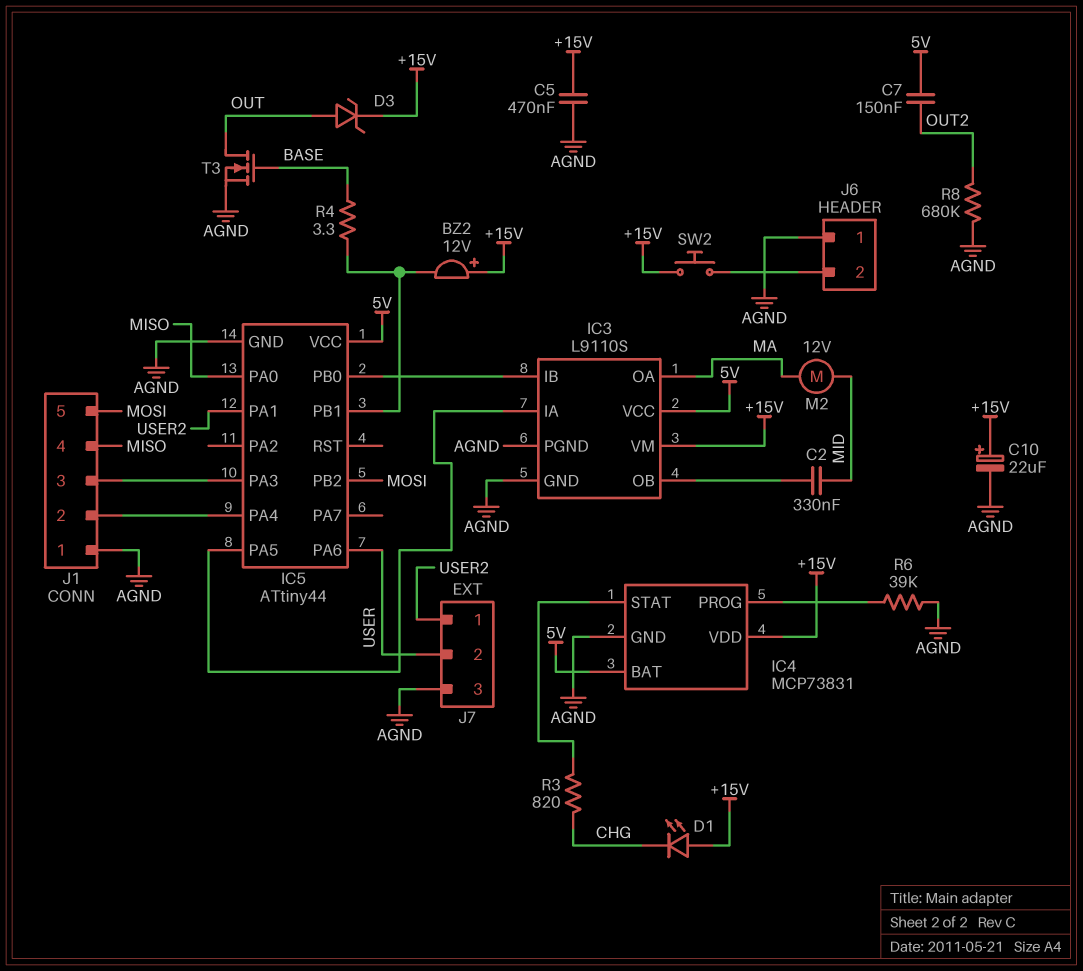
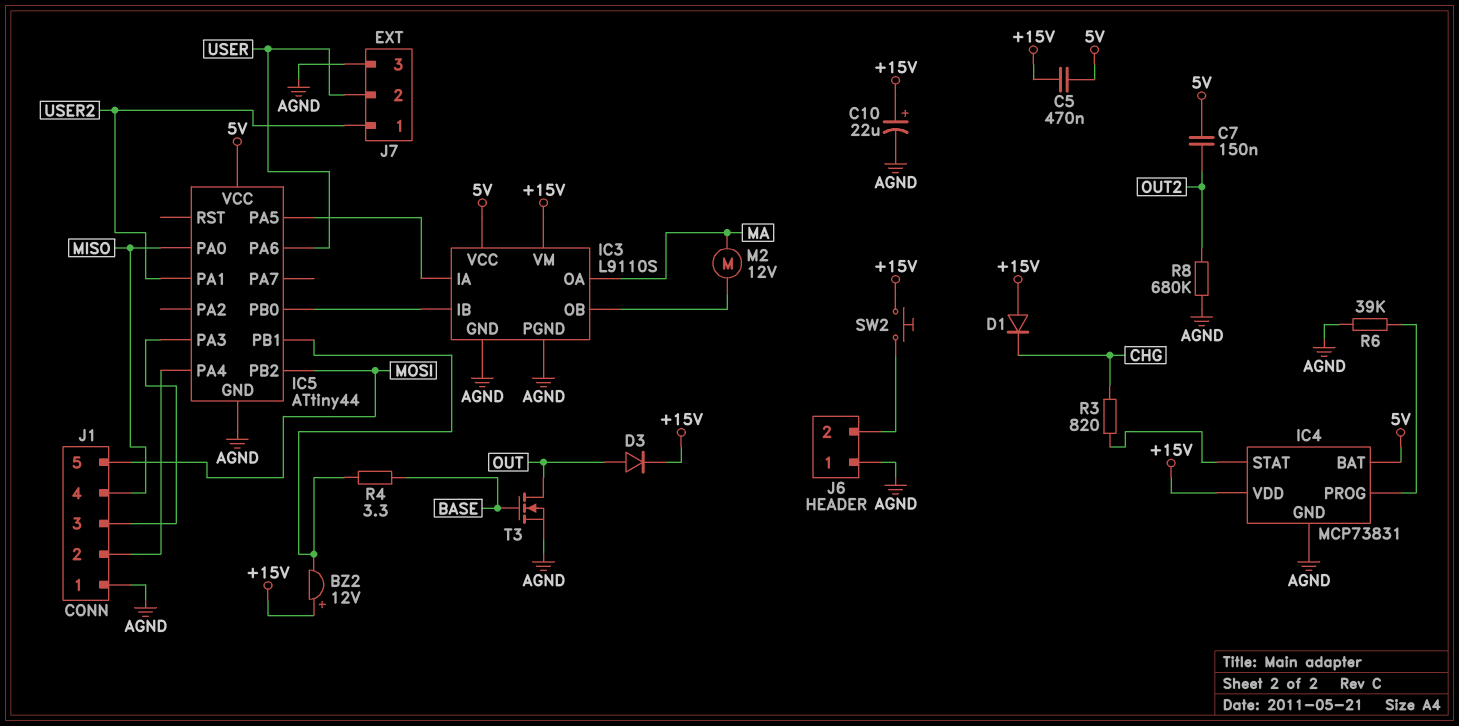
C2: 330nF (IC3/OB, MID) -> none
C5: 470nF (+15V, AGND) -> 470nF (+15V, 5V)
D1: LED (A +15V, K CHG) -> diode (A +15V, K CHG)
D3: zener (A OUT, K +15V) -> diode (A OUT, K +15V)
M2: motor 12V (MA, MID) -> motor 12V (IC3/OB, MA)

